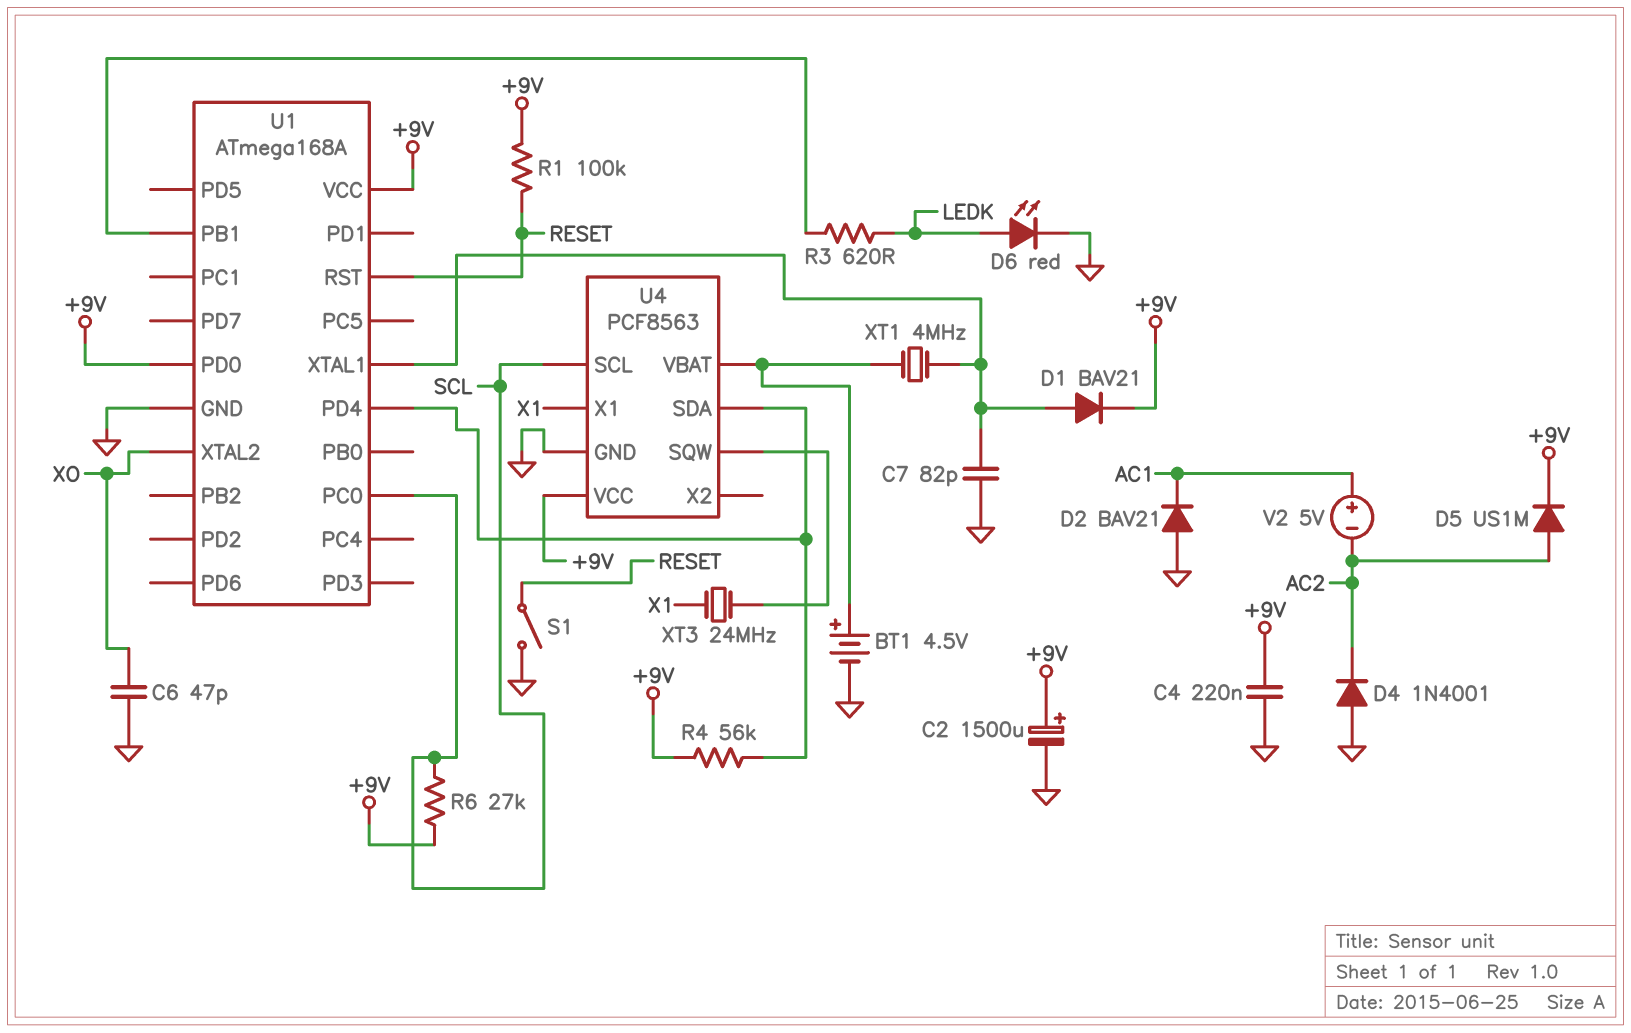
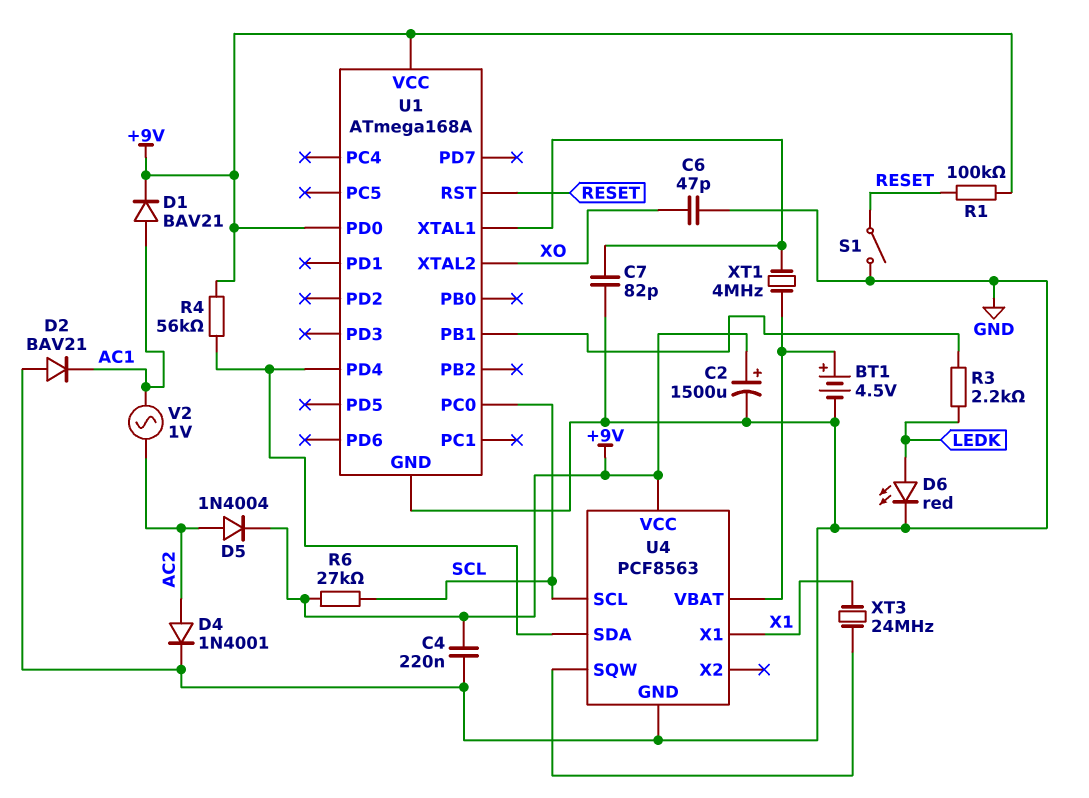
D1: diode BAV21 (A U1/XTAL1, K +9V) -> diode BAV21 (A AC1, K +9V)
D4: diode 1N4001 (A GND, K AC2) -> diode 1N4001 (A AC2, K GND)
D5: diode US1M (A AC2, K +9V) -> diode 1N4004 (A AC2, K +9V)
R3: 620 (LEDK, U1/PB1) -> 2.2k (LEDK, U1/PB1)
V2: 5V (plus AC1, minus AC2) -> AC 1V (AC1, AC2)

